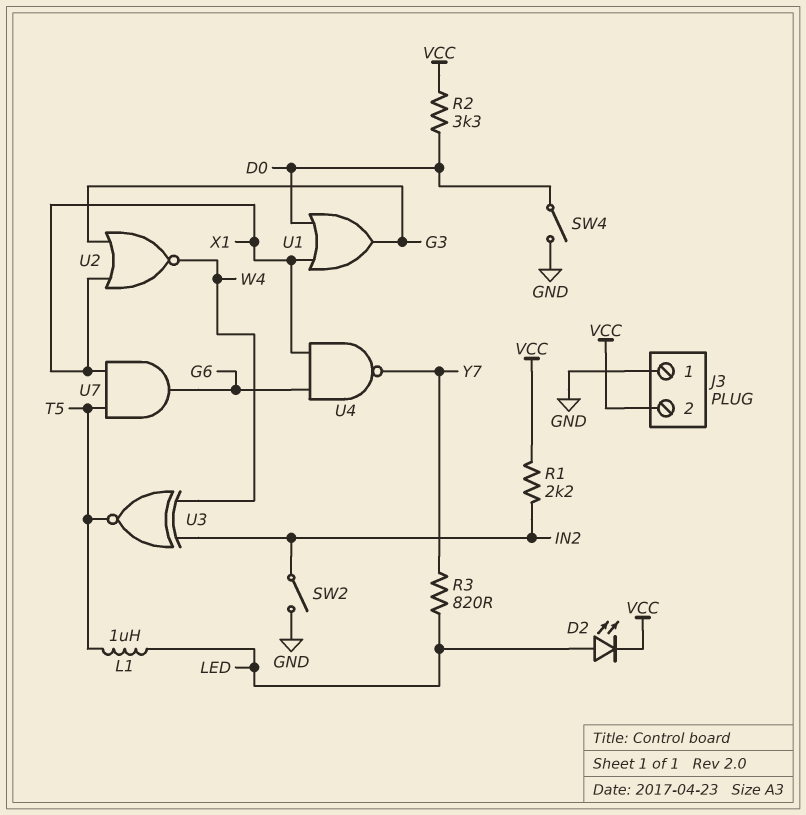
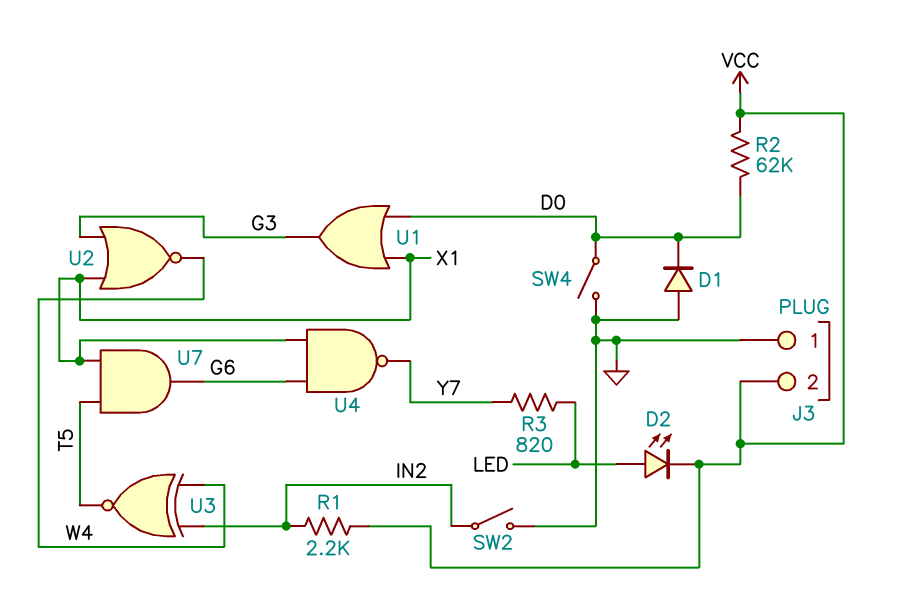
D1: none -> diode (A GND, K D0)
L1: 1uH (LED, T5) -> none
R2: 3.3k (D0, VCC) -> 62k (D0, VCC)

